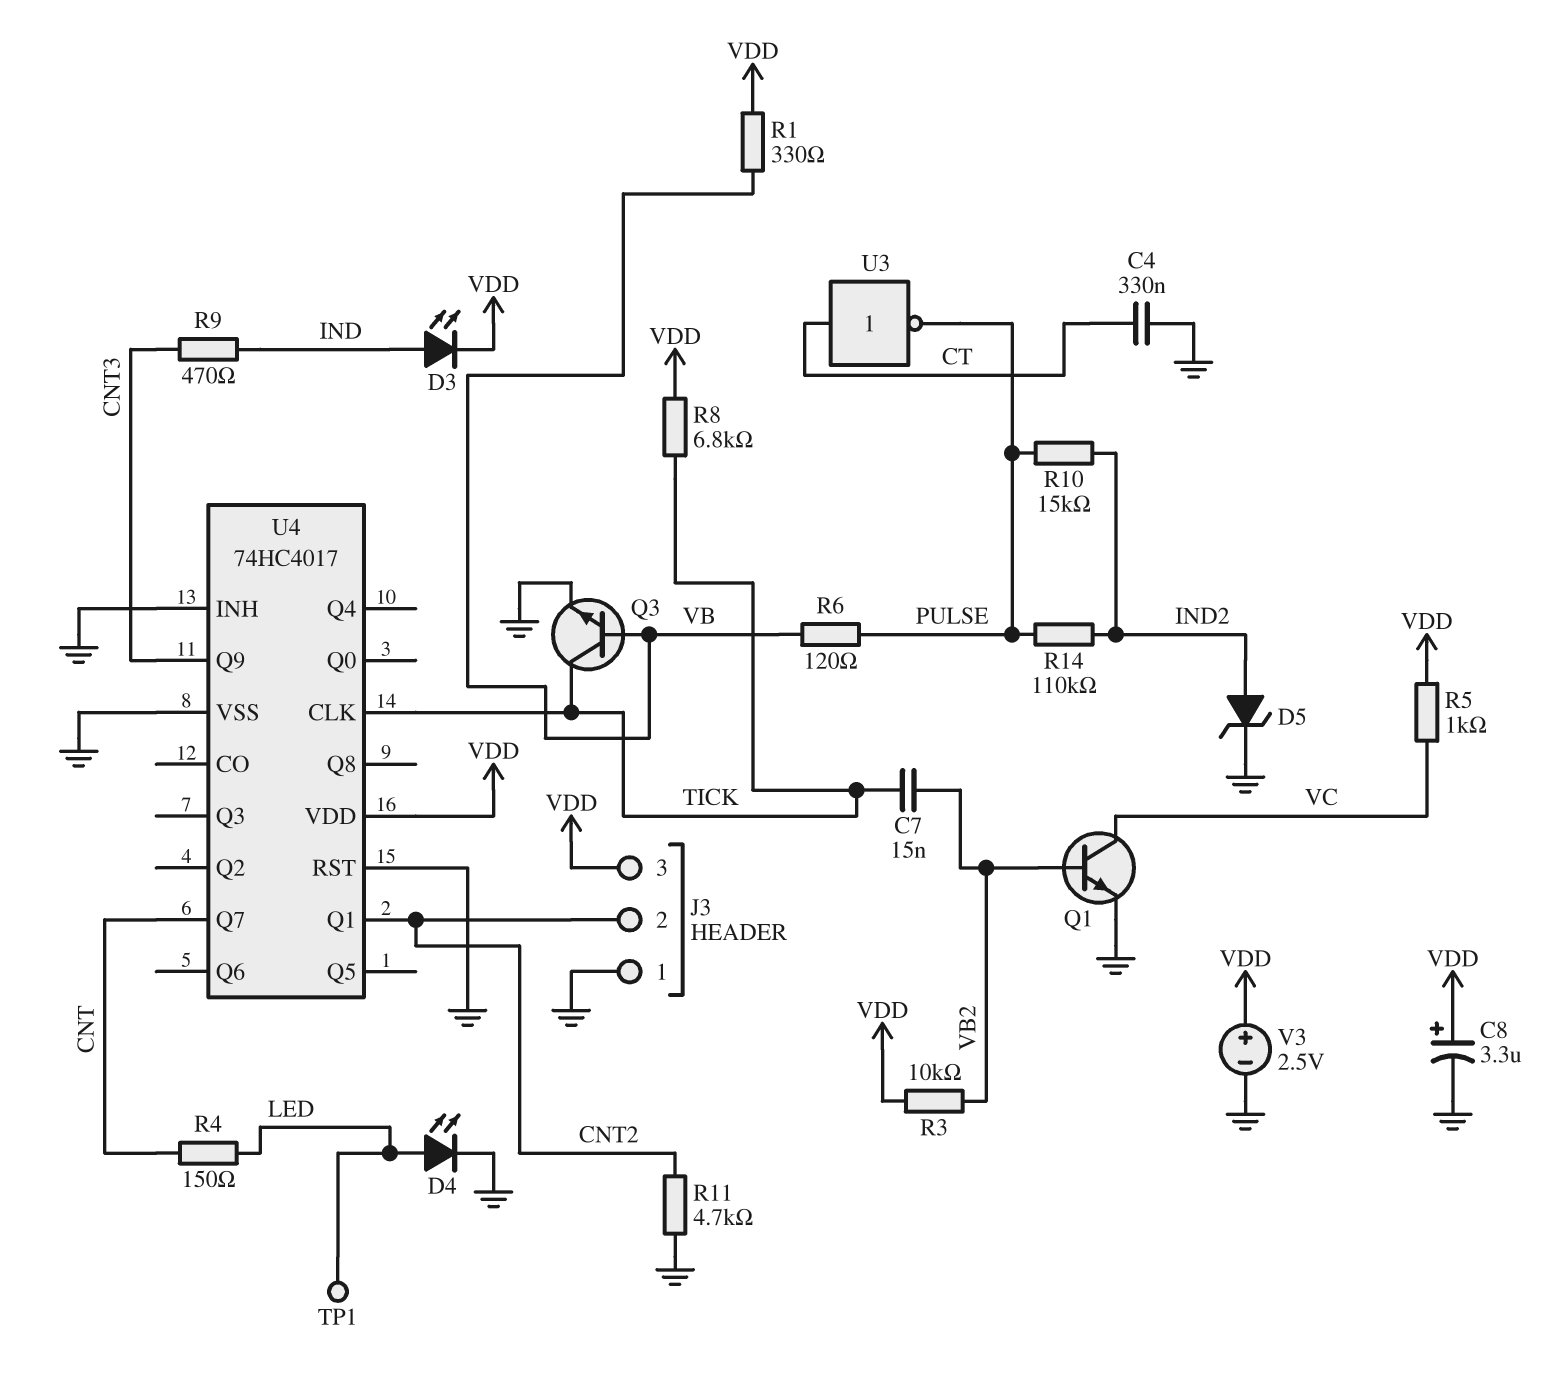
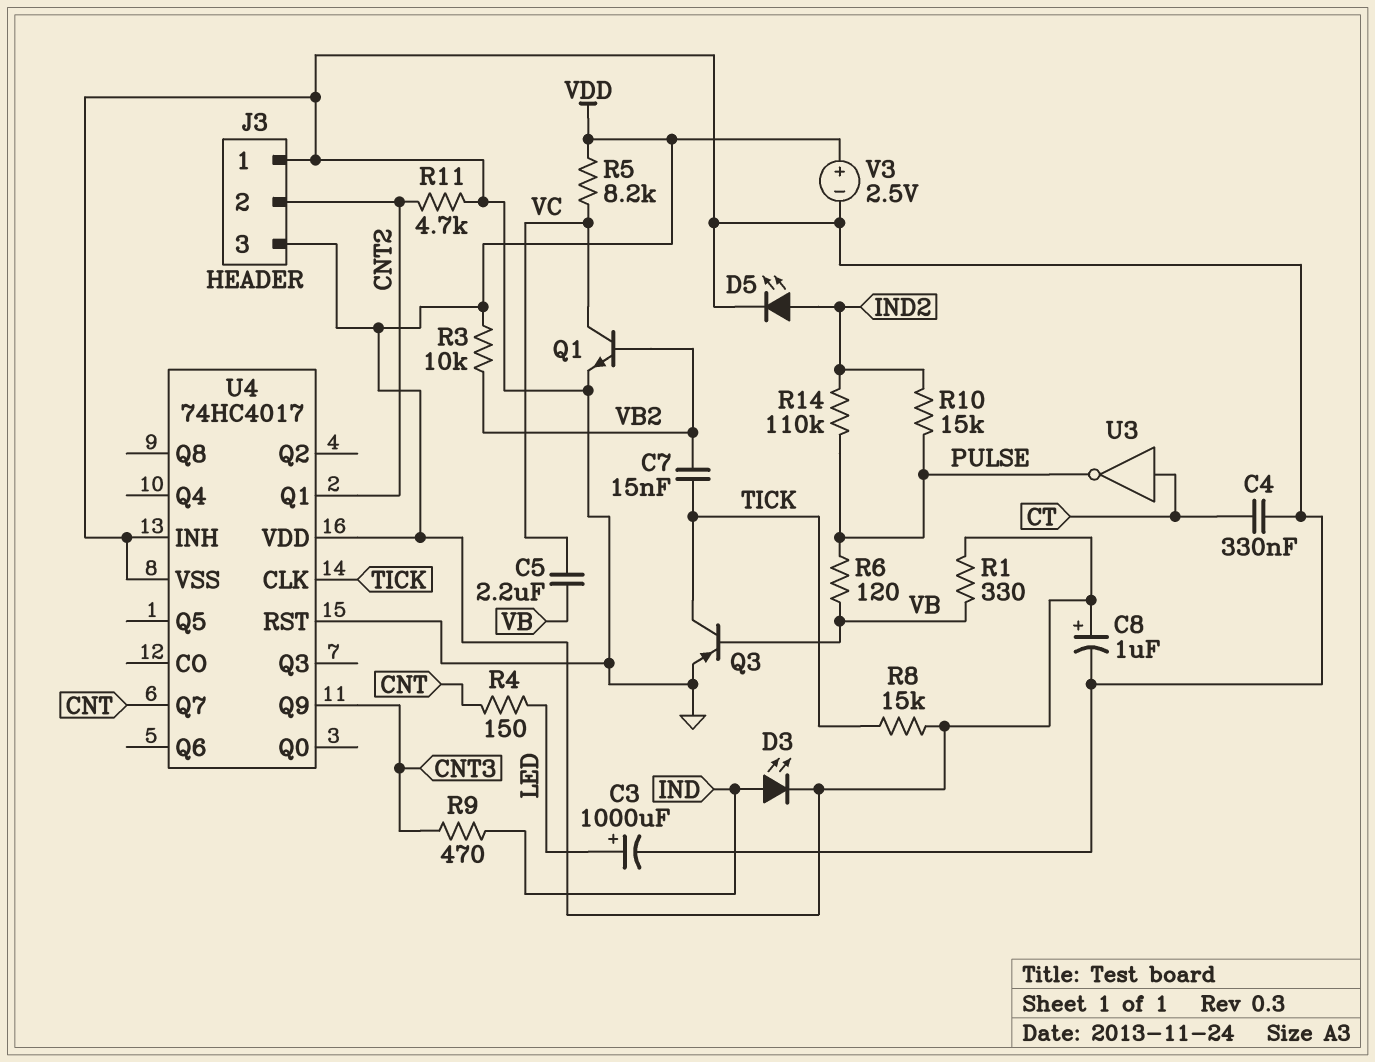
C3: none -> 1000uF (plus LED, minus GND)
C5: none -> 2.2uF (VB, VC)
C8: 3.3uF (plus VDD, minus GND) -> 1uF (plus VDD, minus GND)
D4: LED (A LED, K GND) -> none
D5: zener (A IND2, K GND) -> LED (A IND2, K GND)
Q3: NPN (B VB, C TICK, E GND) -> PNP (B VB, C TICK, E GND)
R5: 1k (VC, VDD) -> 8.2k (VC, VDD)
R8: 6.8k (TICK, VDD) -> 15k (TICK, VDD)
TP1: test point (LED) -> none

